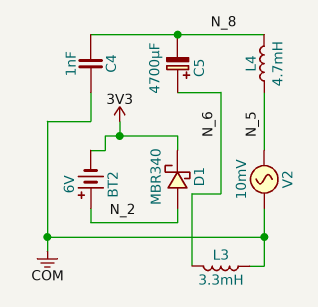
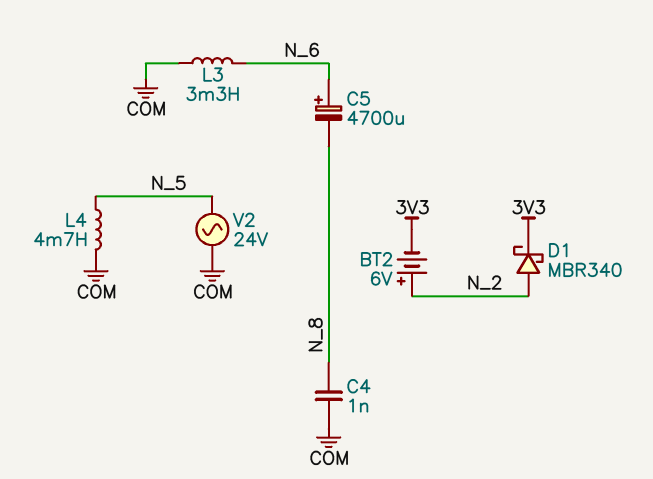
L4: 4.7mH (N_5, N_8) -> 4.7mH (COM, N_5)
V2: AC 10mV (COM, N_5) -> AC 24V (COM, N_5)

